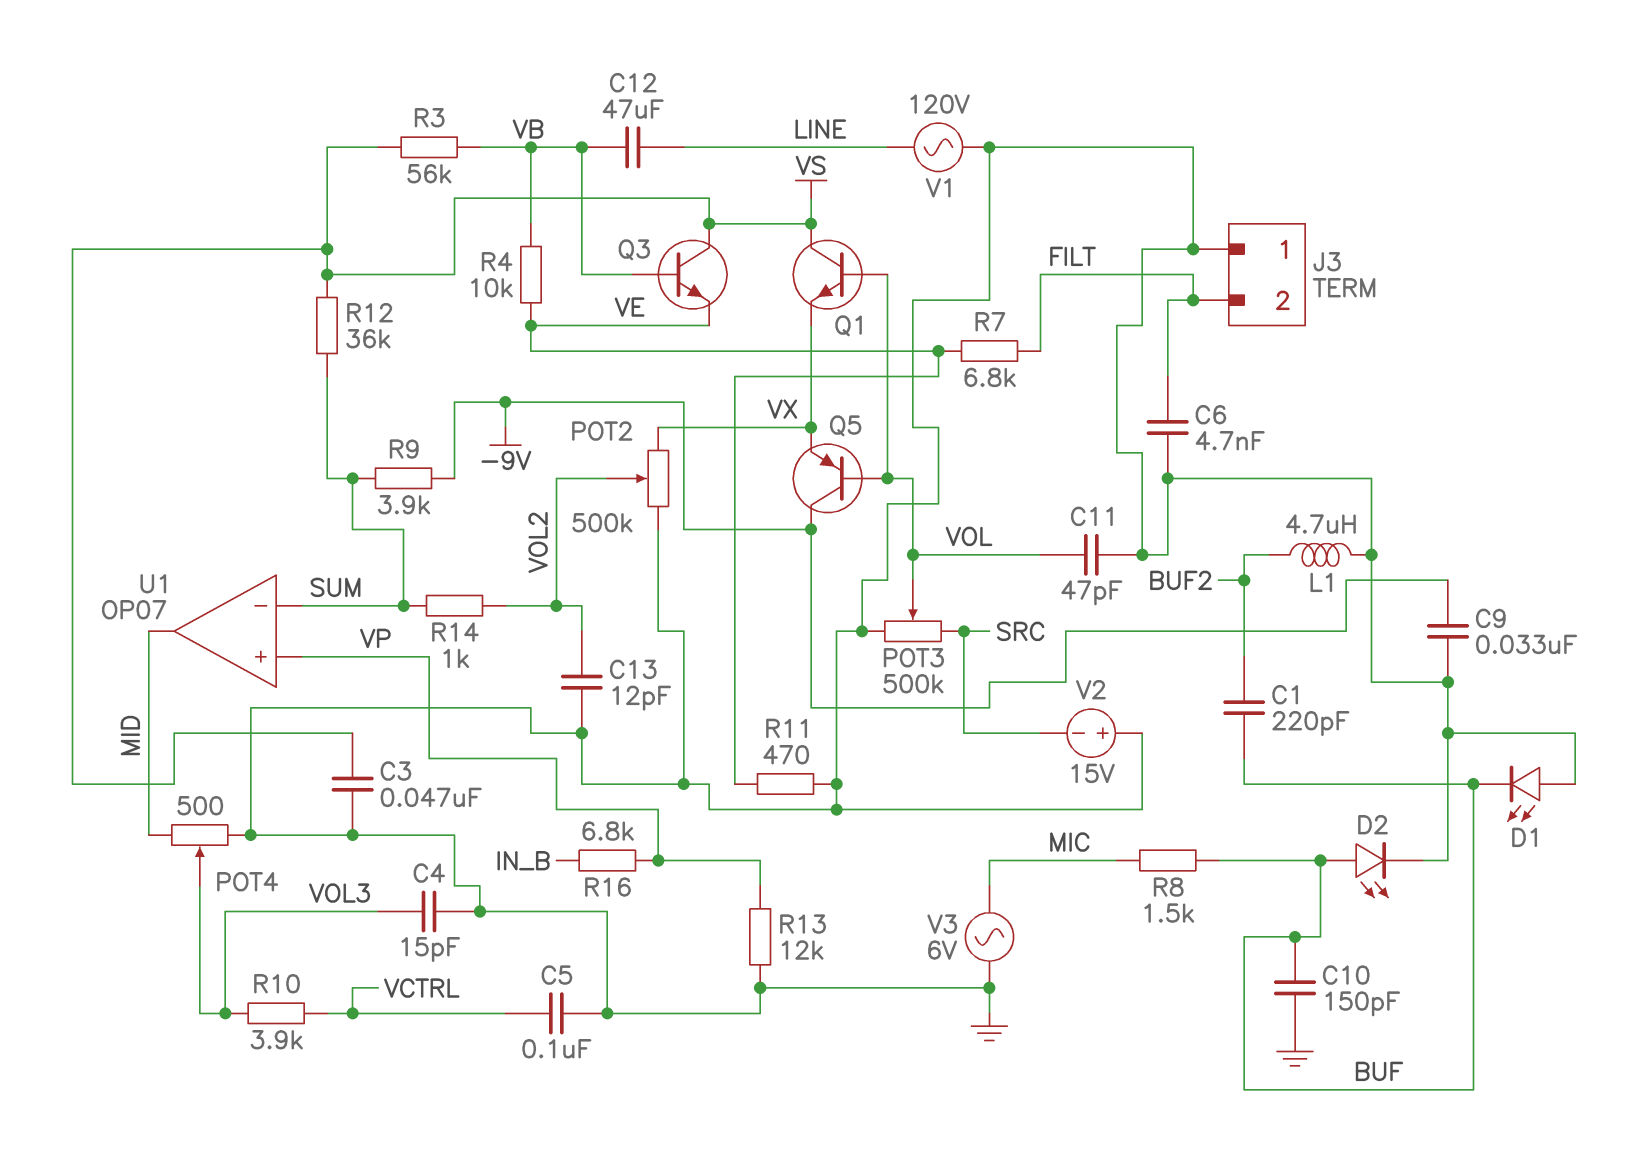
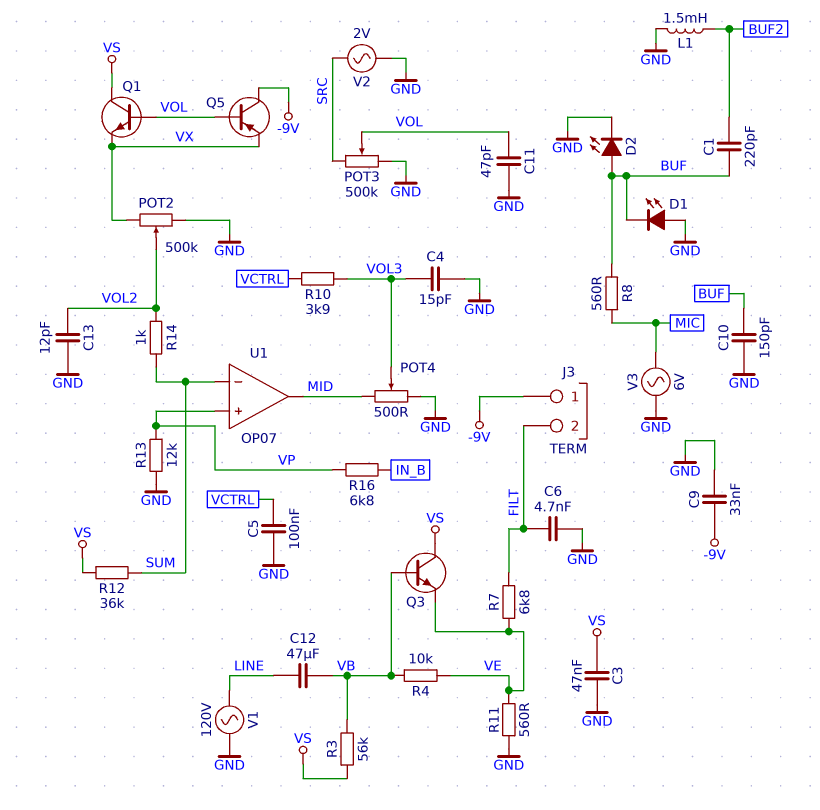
J3 pin 1: GND -> -9V
L1: 4.7uH (BUF2, GND) -> 1.5mH (BUF2, GND)
R8: 1.5k (BUF, MIC) -> 560 (BUF, MIC)
R9: 3.9k (-9V, SUM) -> none
R11: 470 (GND, VE) -> 560 (GND, VE)
V2: 15V (plus GND, minus SRC) -> AC 2V (GND, SRC)

